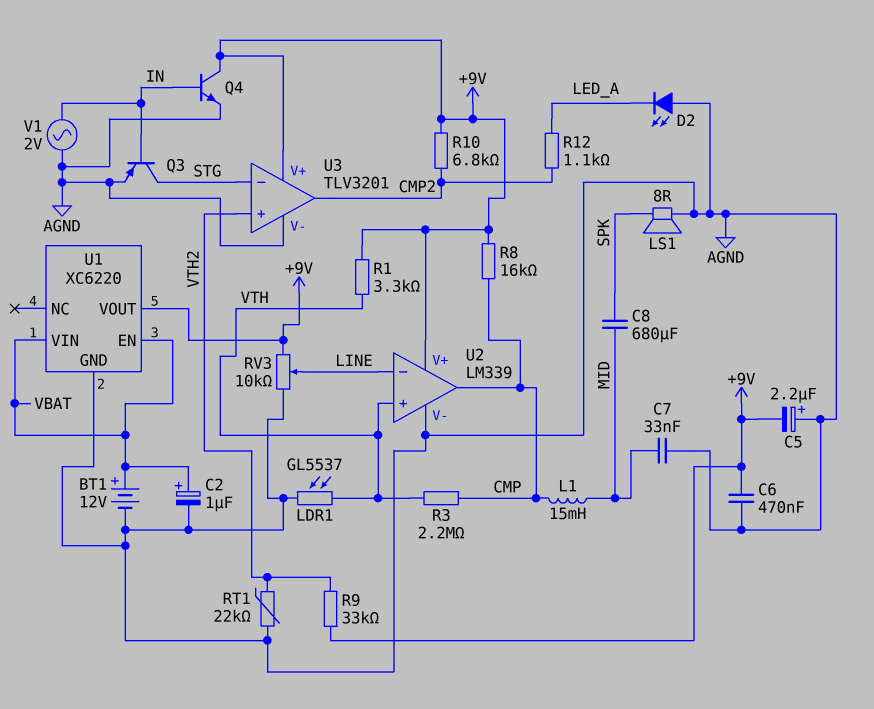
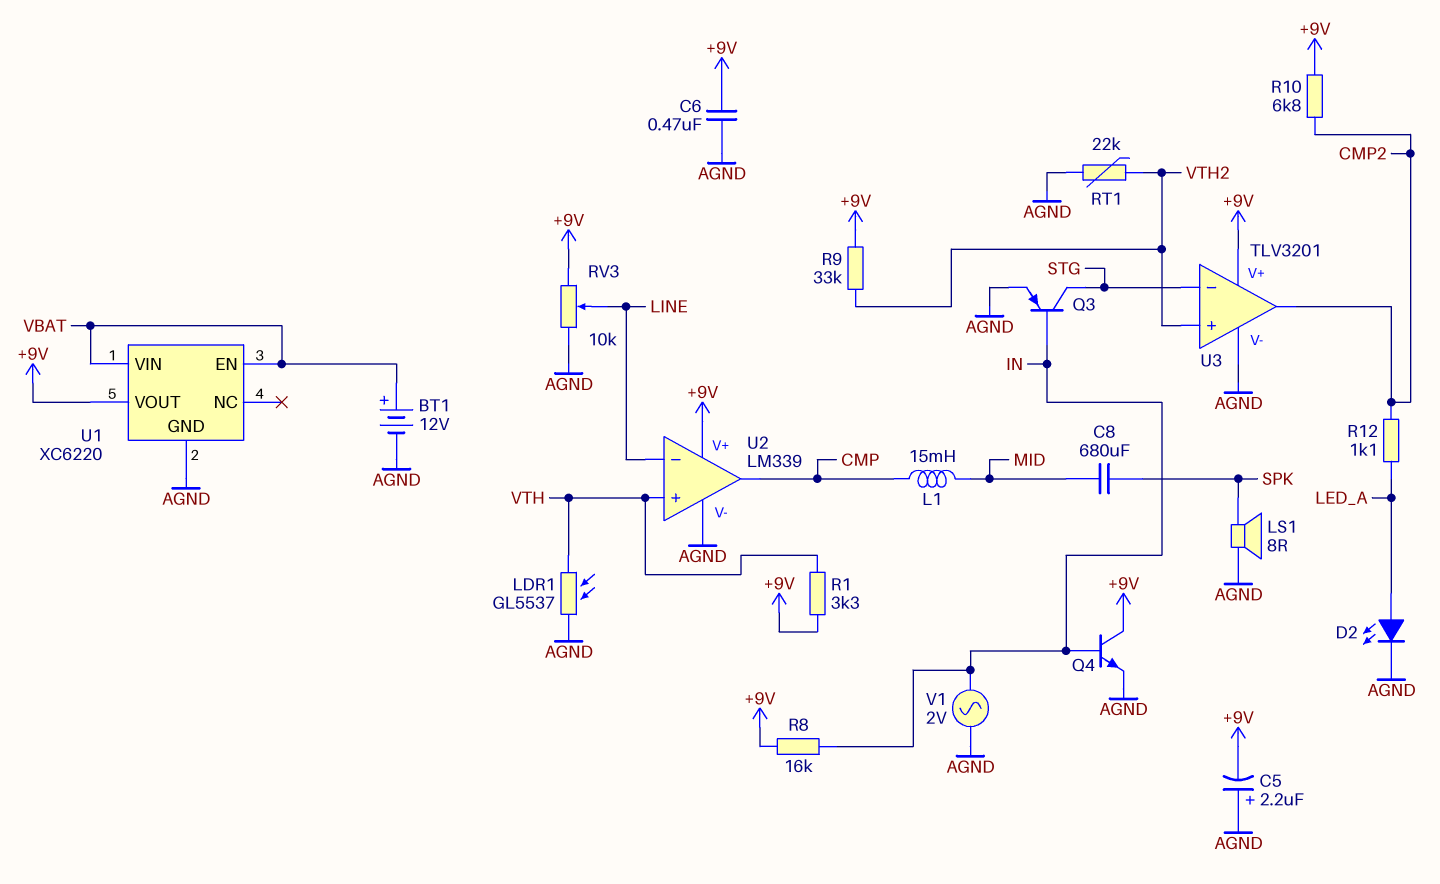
C2: 1uF (plus VBAT, minus AGND) -> none
C7: 33nF (AGND, MID) -> none
D2: LED (A AGND, K LED_A) -> LED (A LED_A, K AGND)
R3: 2.2M (CMP, VTH) -> none
R8: 16k (+9V, CMP) -> 16k (+9V, IN)

